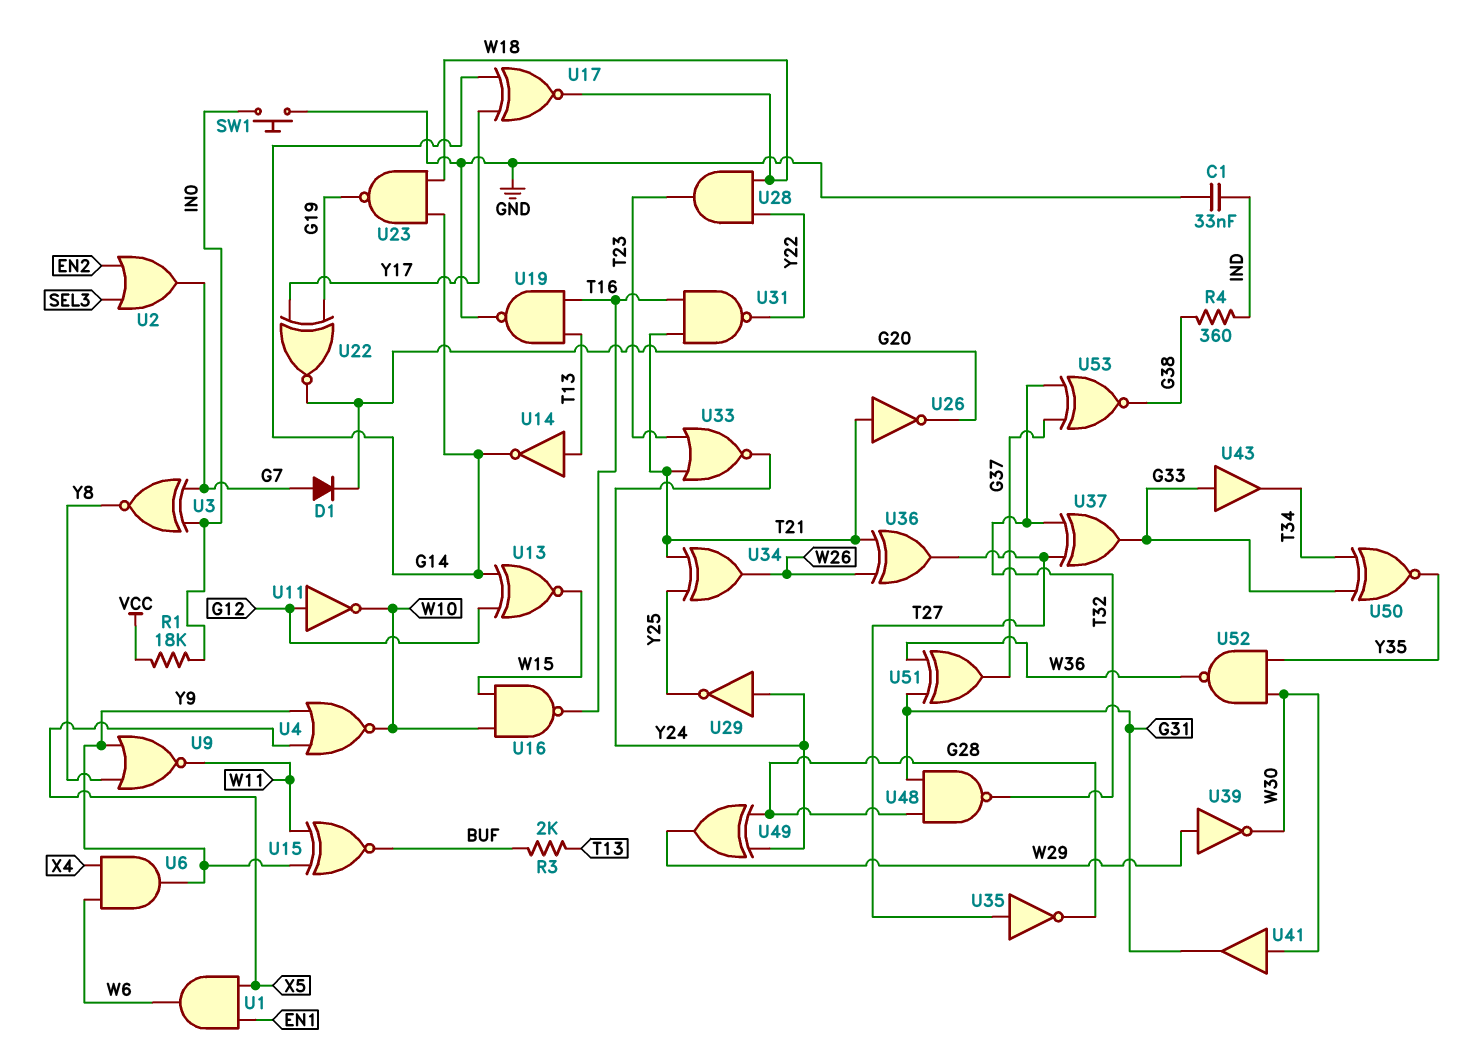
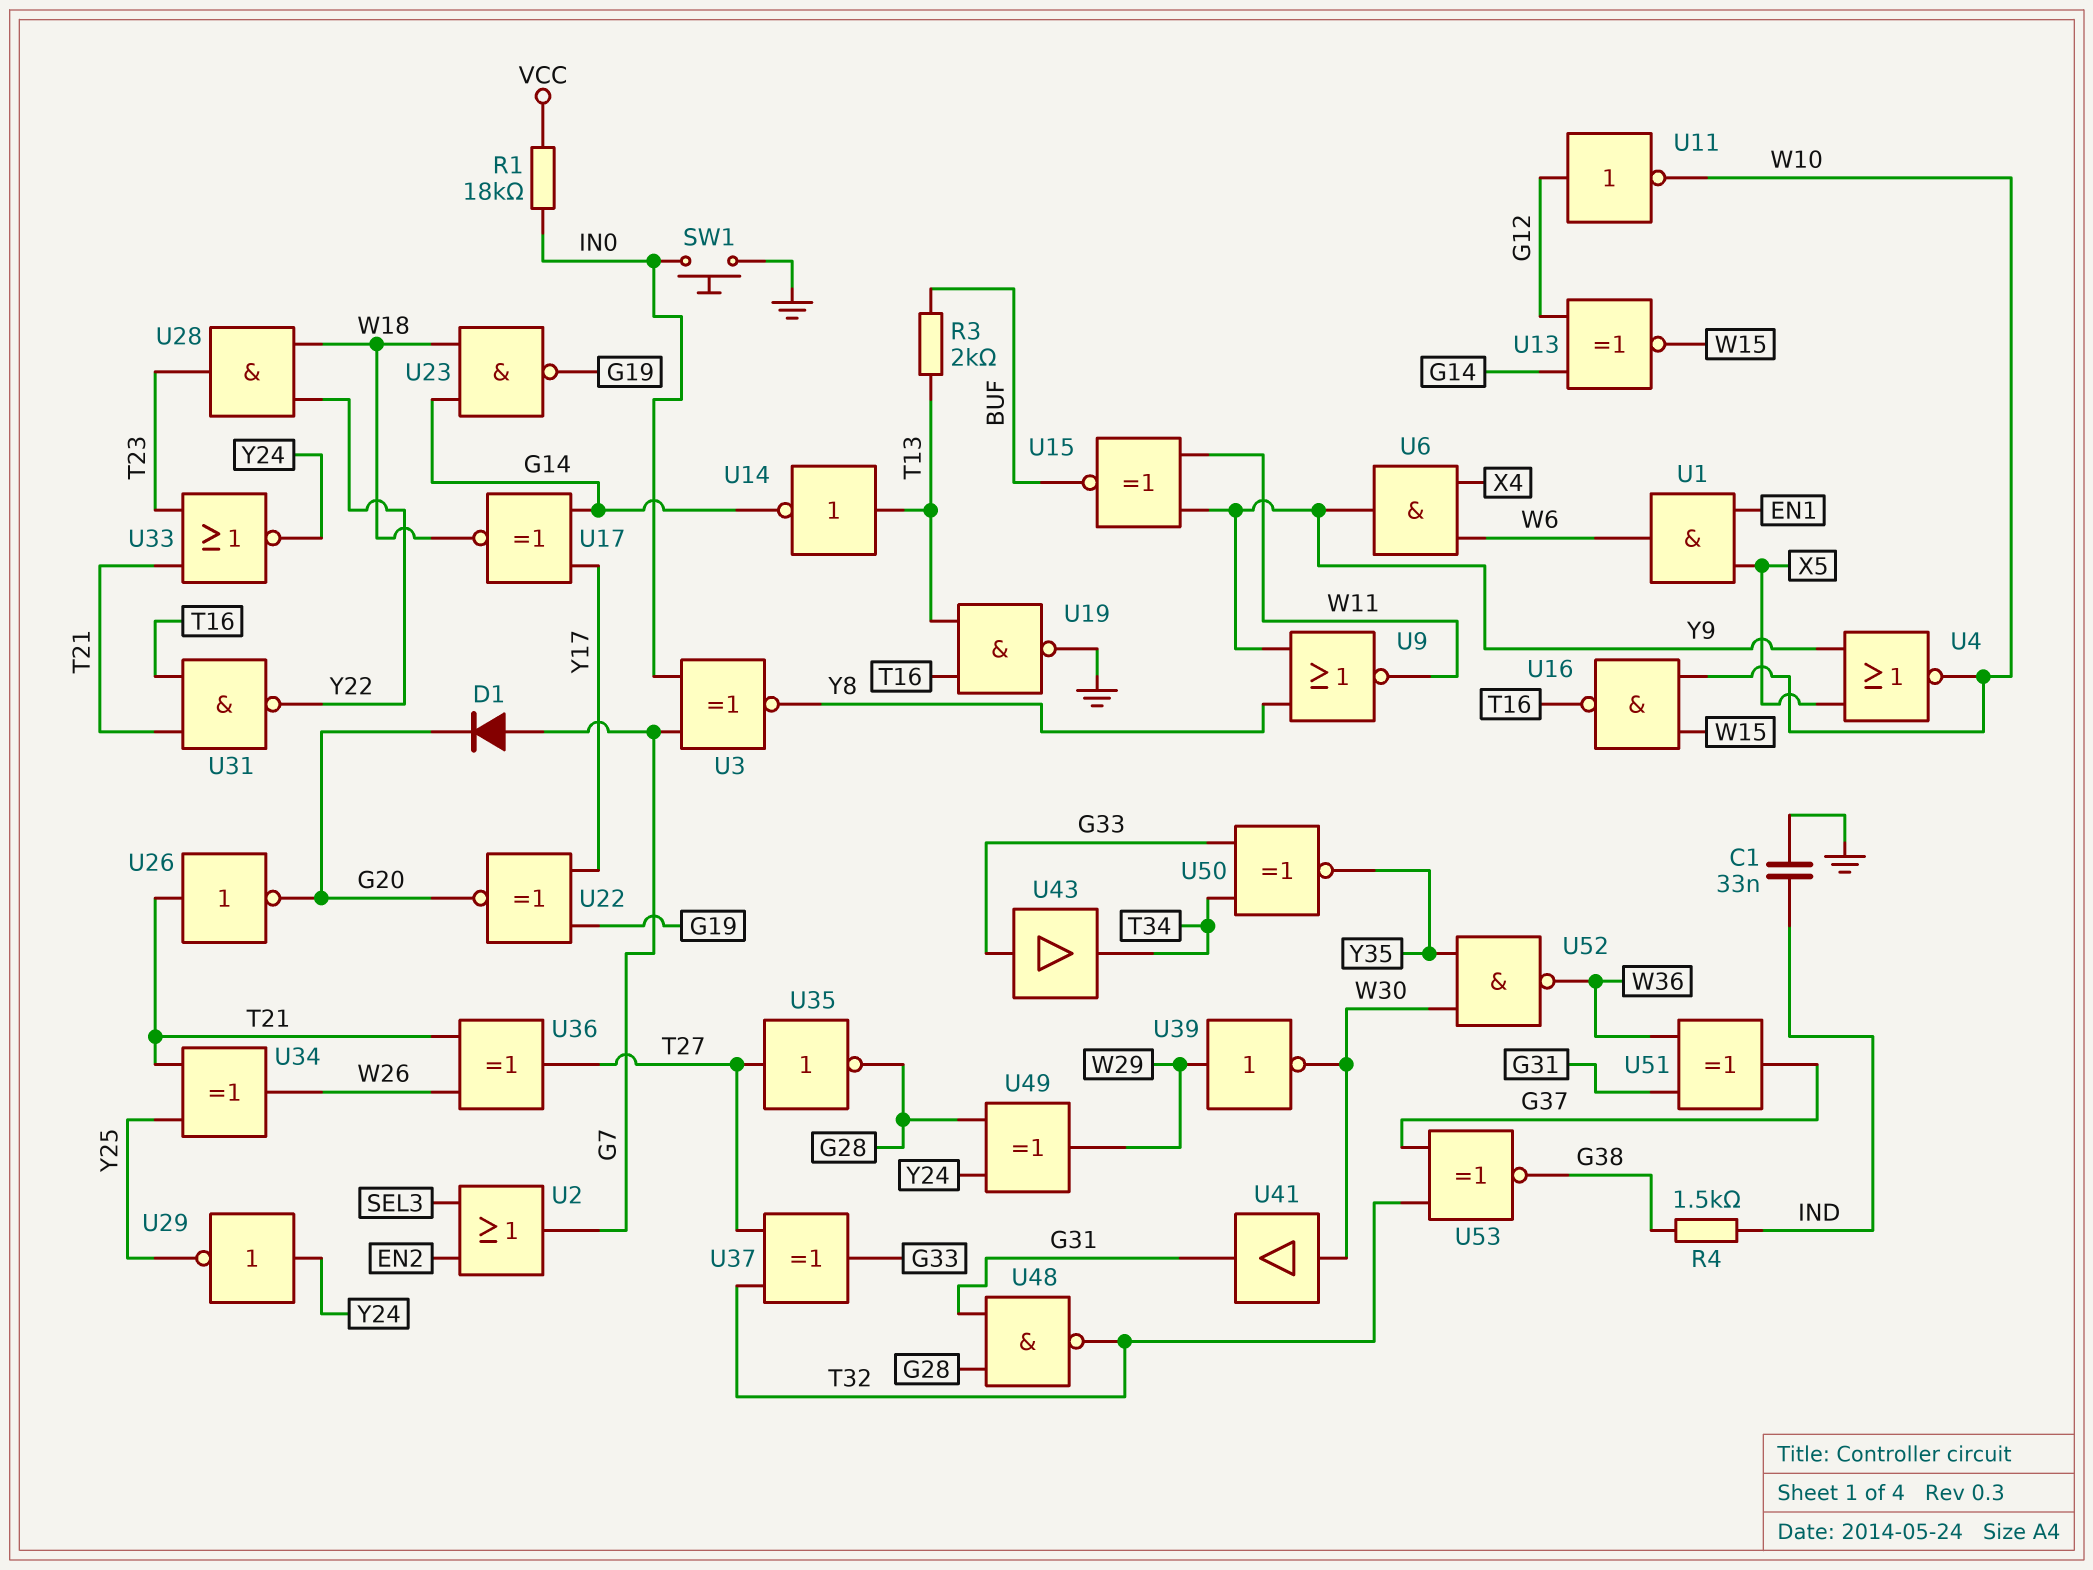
R4: 360 (G38, IND) -> 1.5k (G38, IND)

